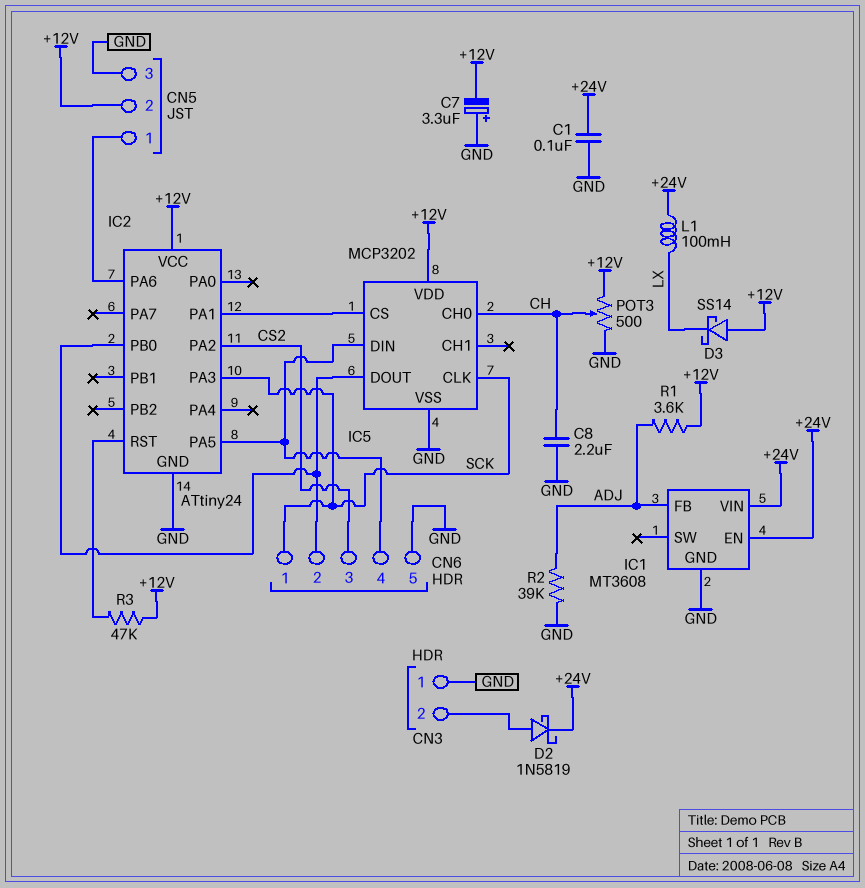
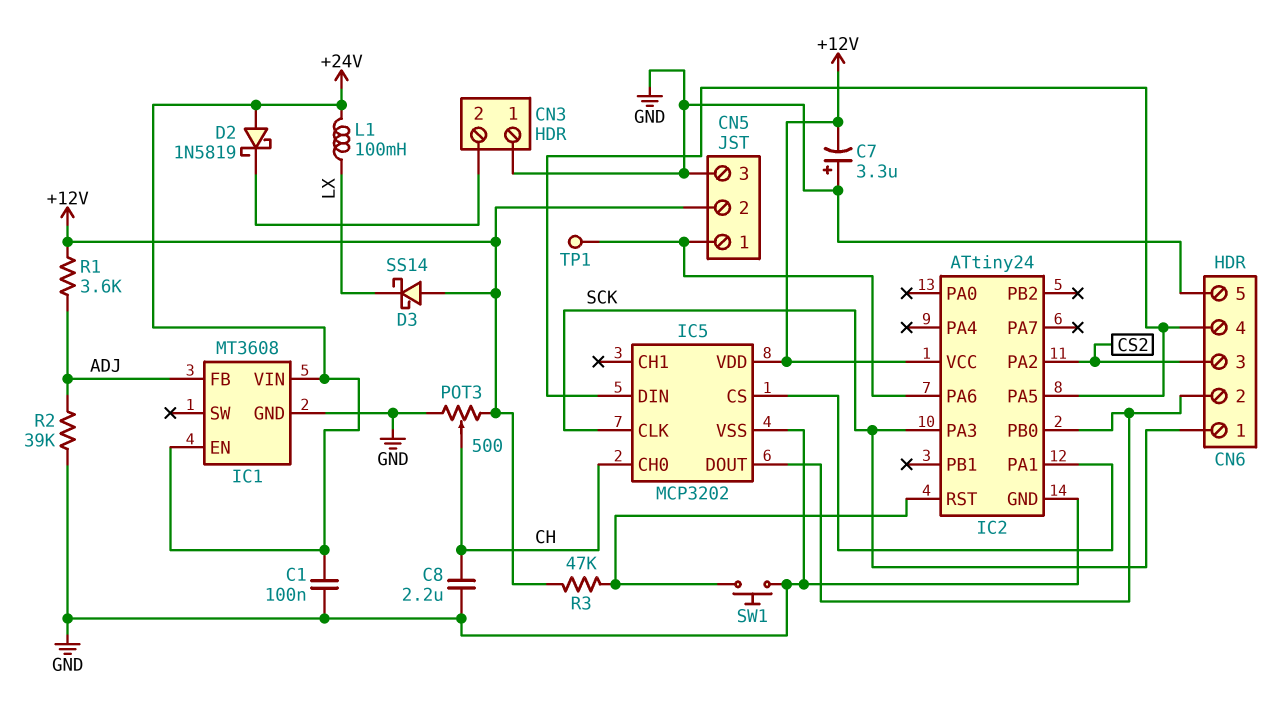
D2: schottky 1N5819 (A CN3/2, K +24V) -> schottky 1N5819 (A +24V, K CN3/2)
SW1: none -> button (GND, IC2/RST)
TP1: none -> test point (CN5/1)

